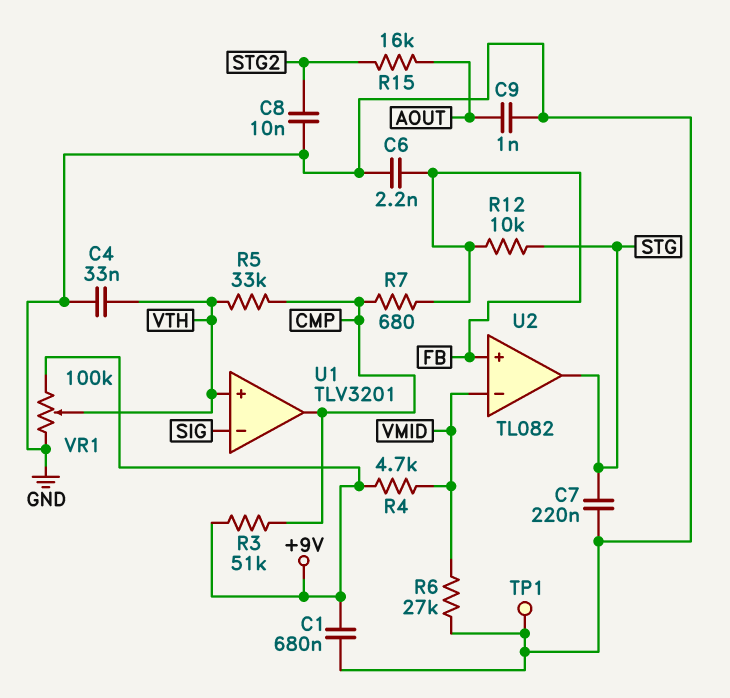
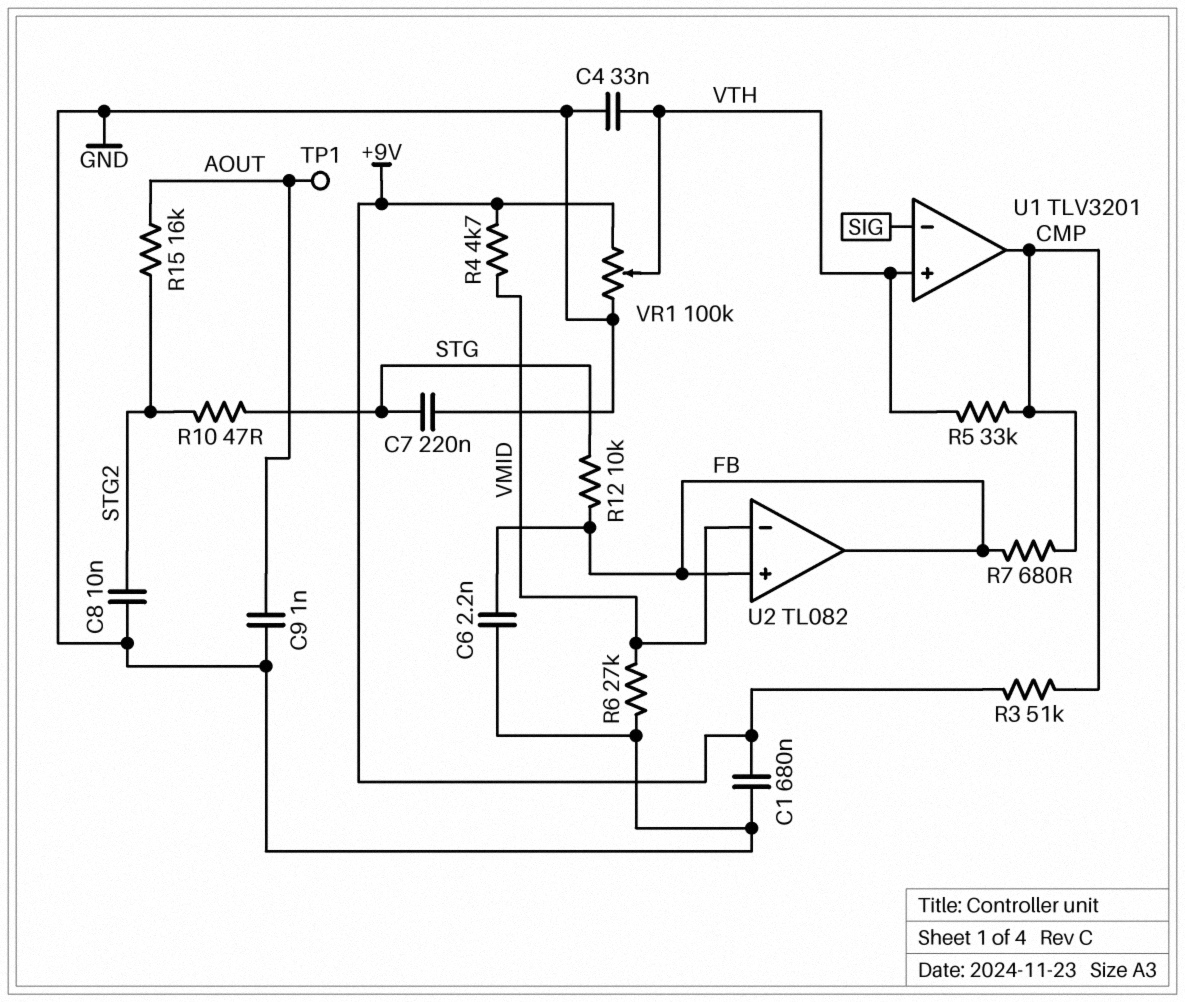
R10: none -> 47 (STG, STG2)
TP1: test point (GND) -> test point (AOUT)
U2 pin out: STG -> FB

